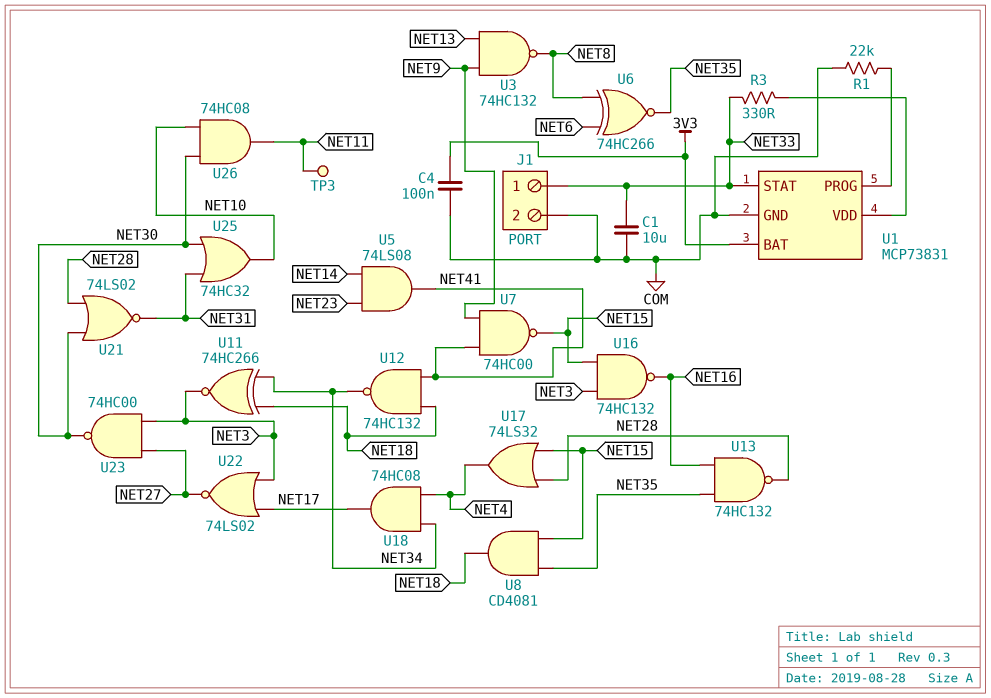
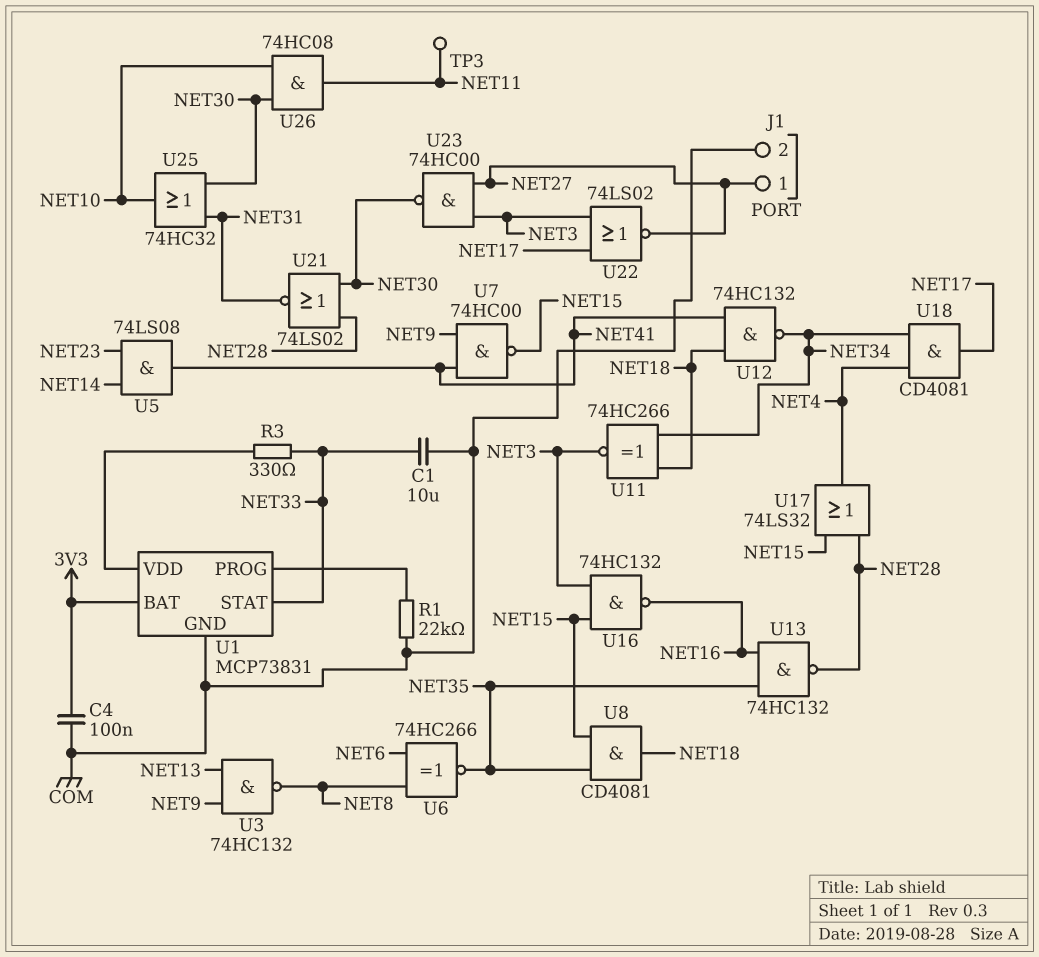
J1 pin 1: NET33 -> NET27
U18: AND 74HC08 (in NET4, in NET34, out NET17) -> AND CD4081 (in NET4, in NET34, out NET17)

